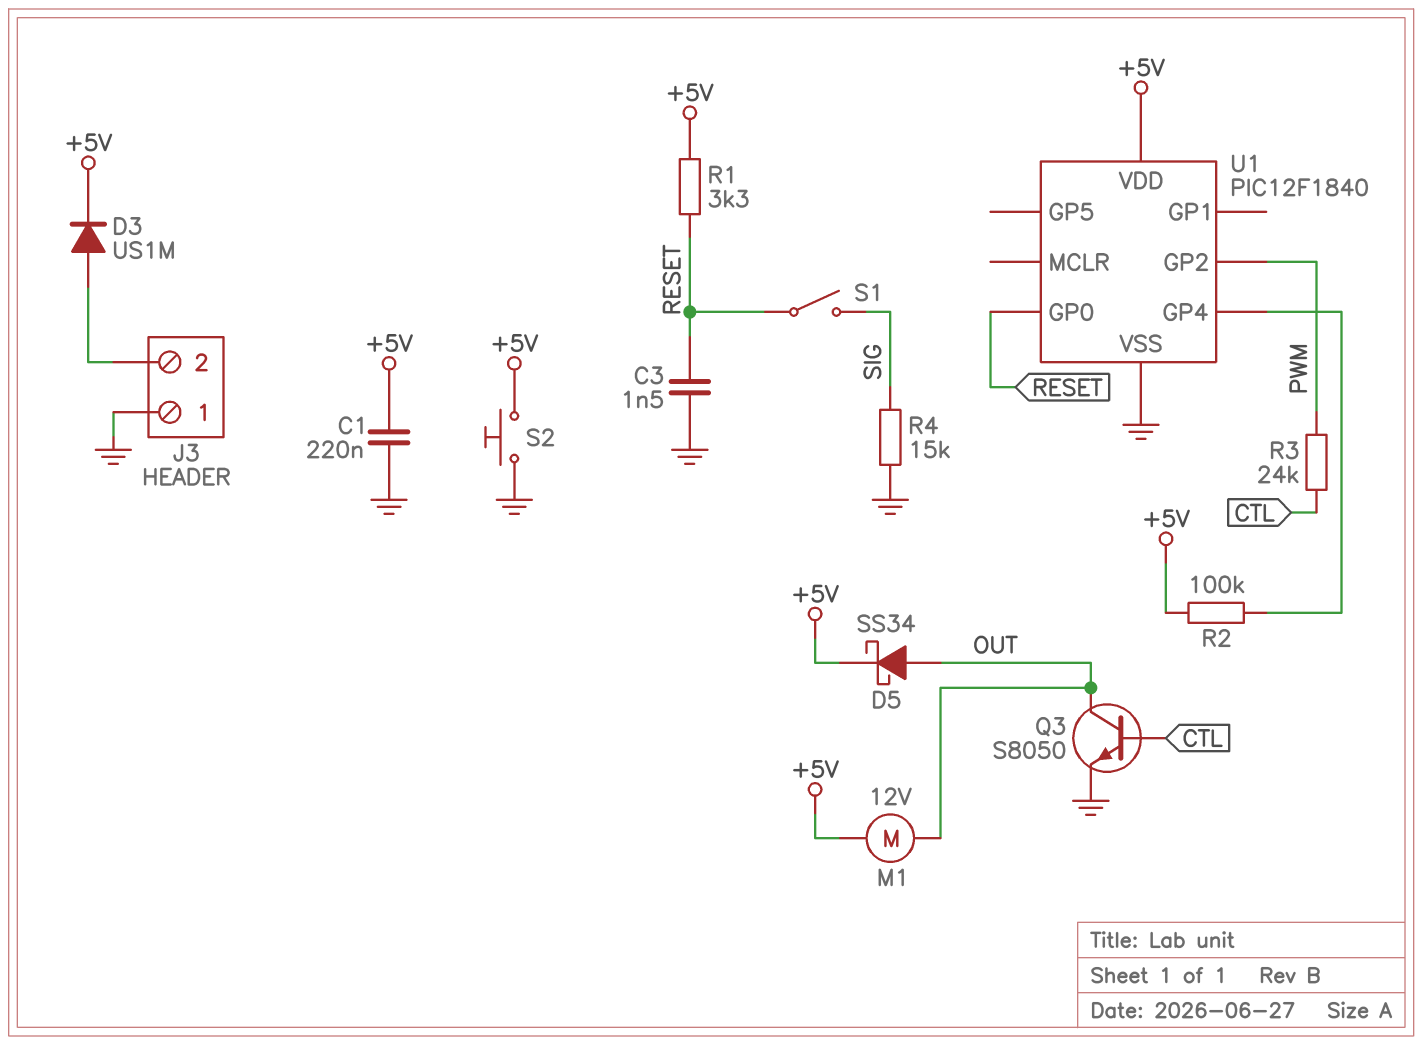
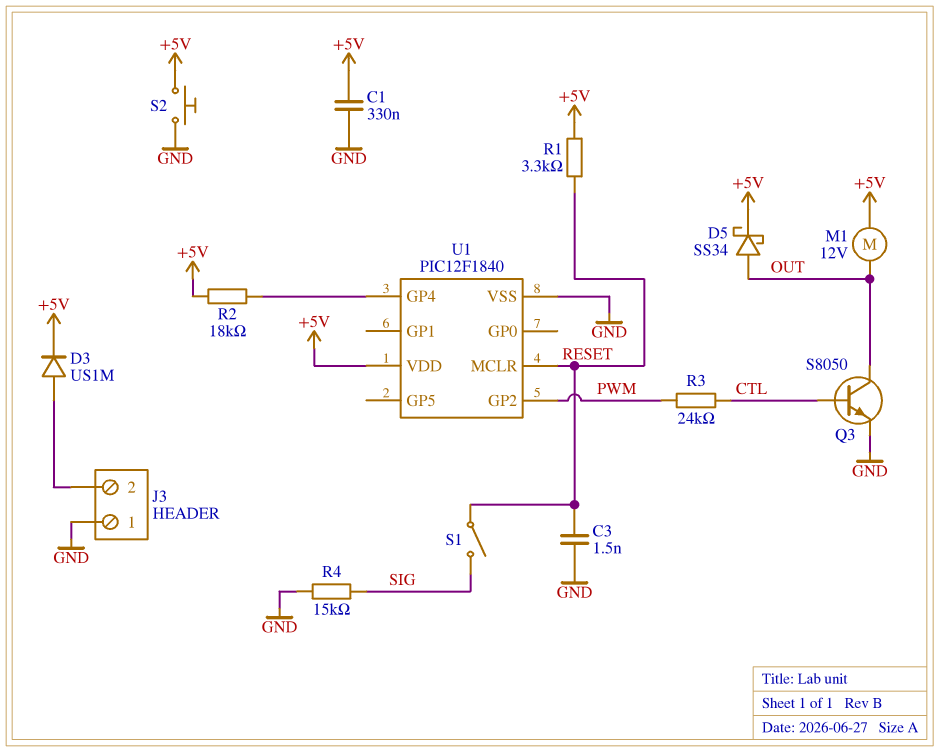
C1: 220nF (+5V, GND) -> 330nF (+5V, GND)
R2: 100k (+5V, U1/GP4) -> 18k (+5V, U1/GP4)
U1 pin GP0: RESET -> none
U1 pin MCLR: none -> RESET

